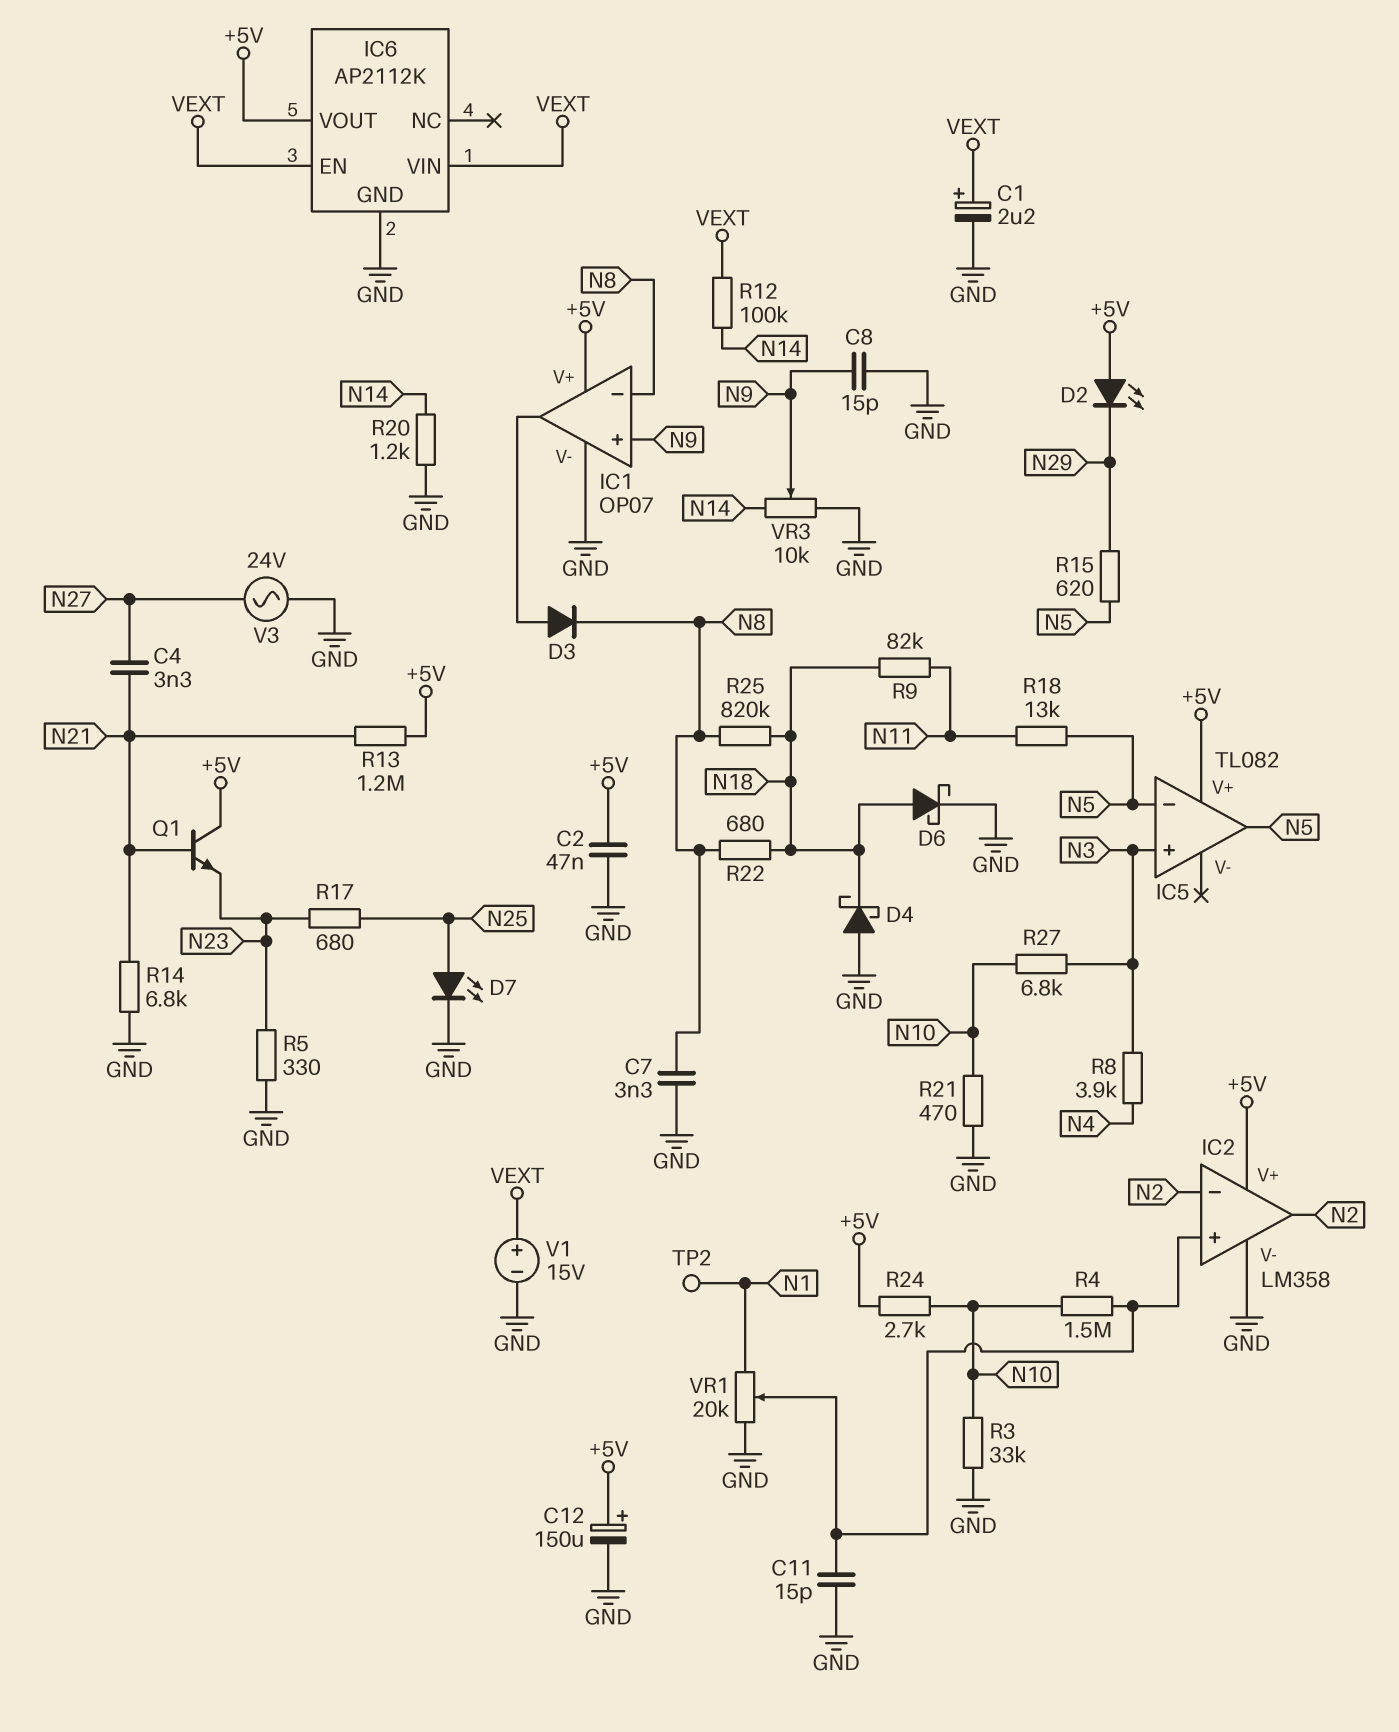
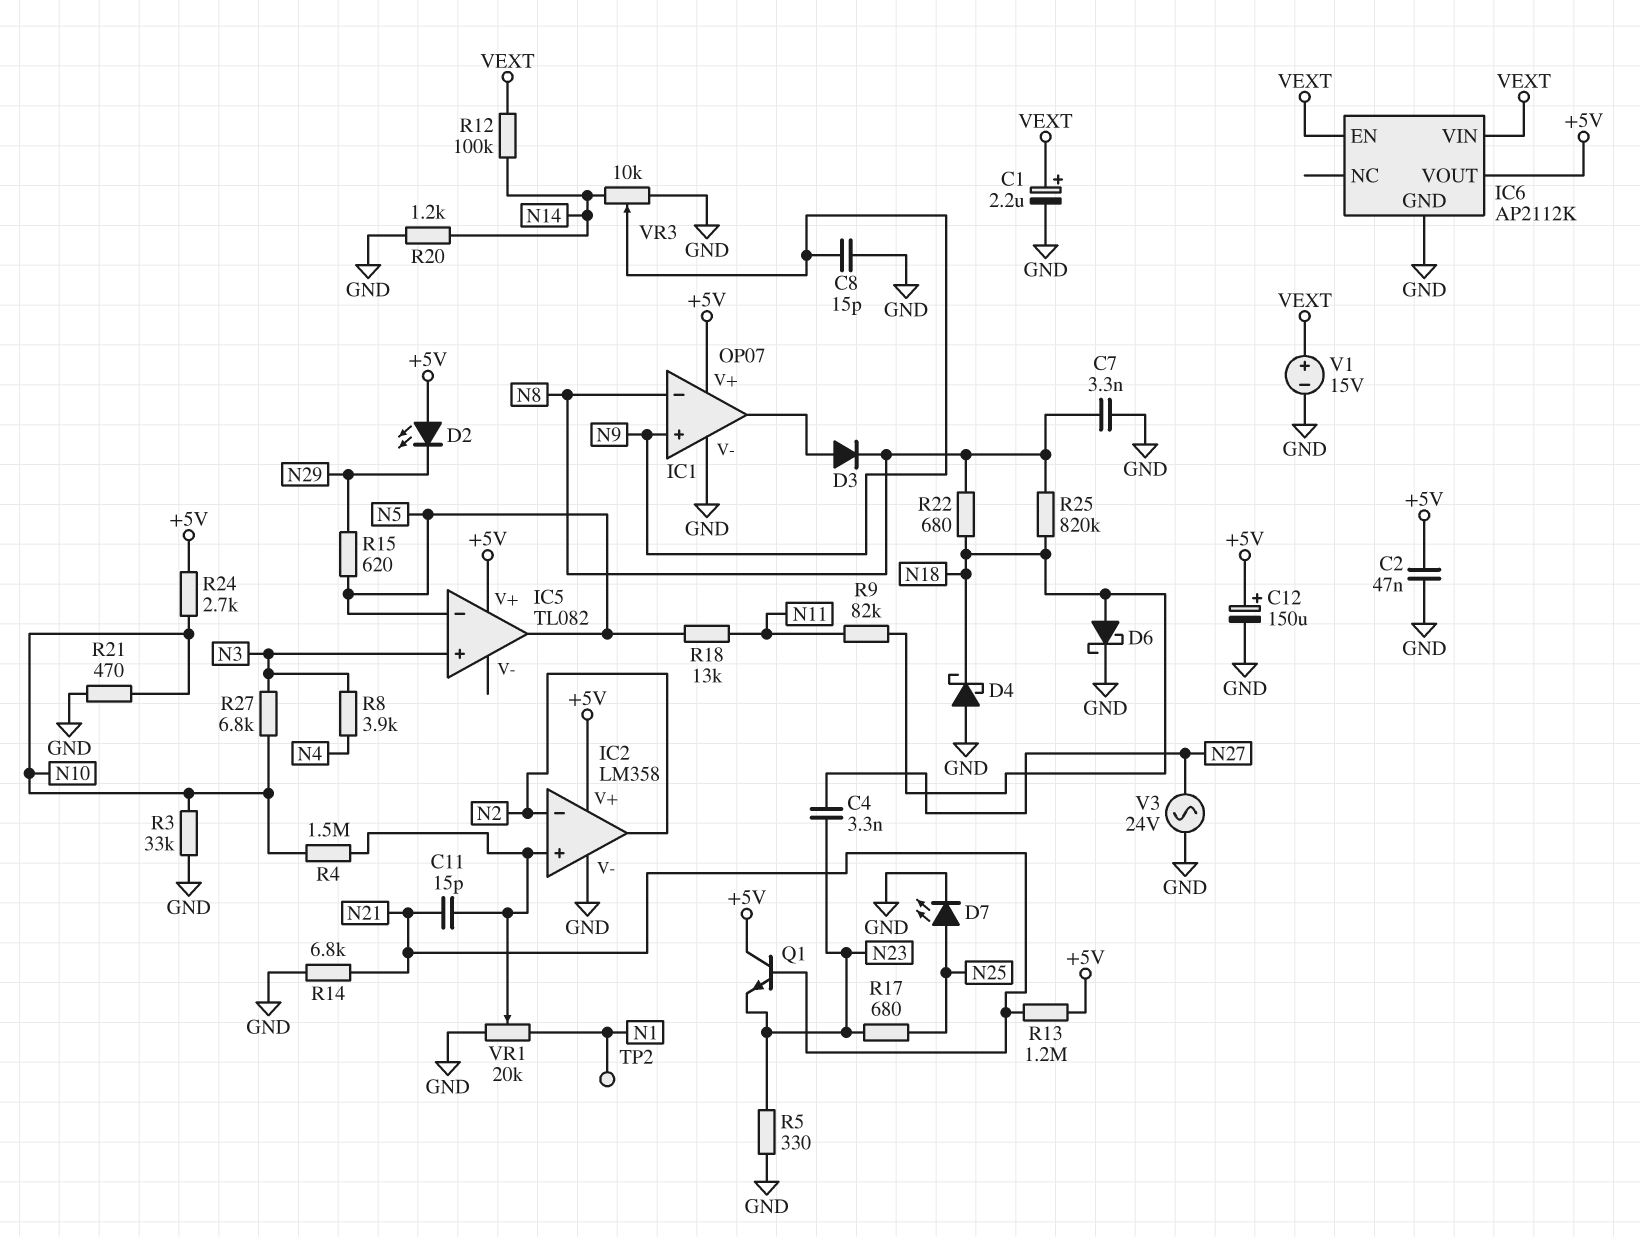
C4: 3.3nF (N21, N27) -> 3.3nF (N23, N27)
C11: 15pF (GND, IC2/in+) -> 15pF (IC2/in+, N21)

